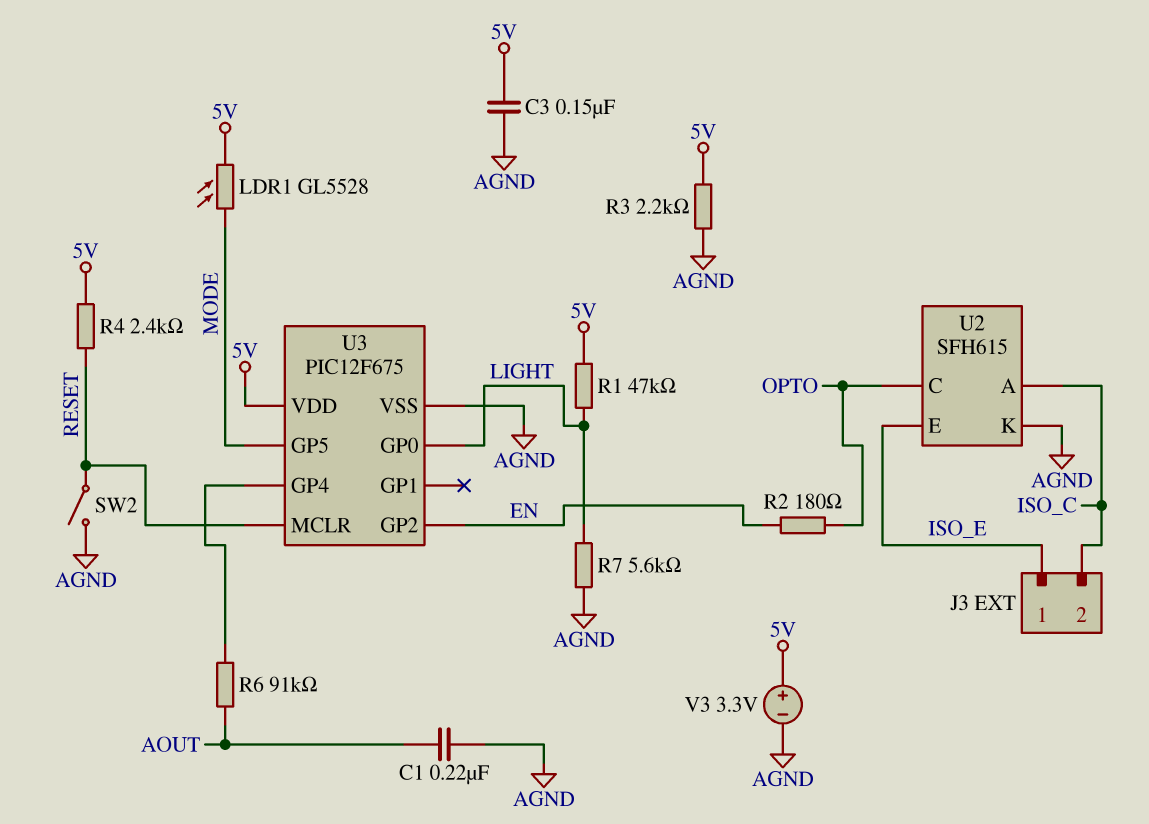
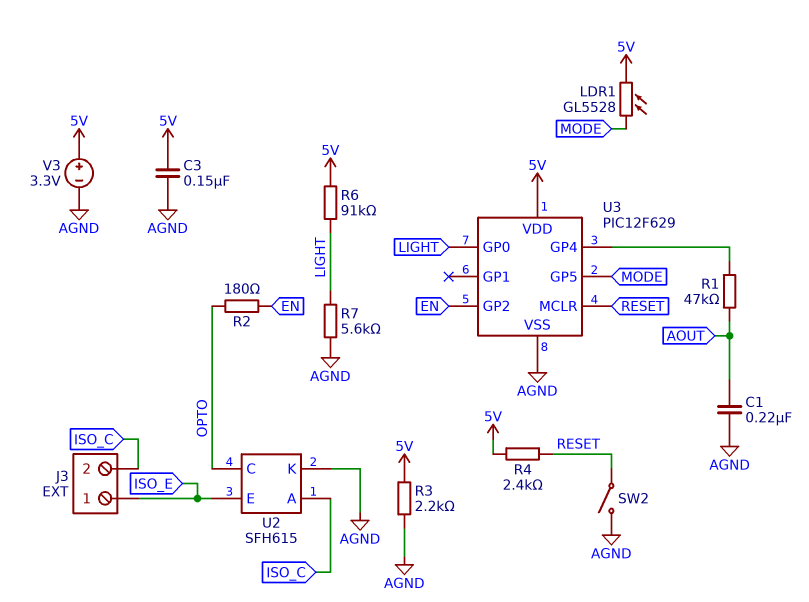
R1: 47k (5V, LIGHT) -> 47k (AOUT, U3/GP4)
R6: 91k (AOUT, U3/GP4) -> 91k (5V, LIGHT)
U3: PIC12F675 -> PIC12F629

